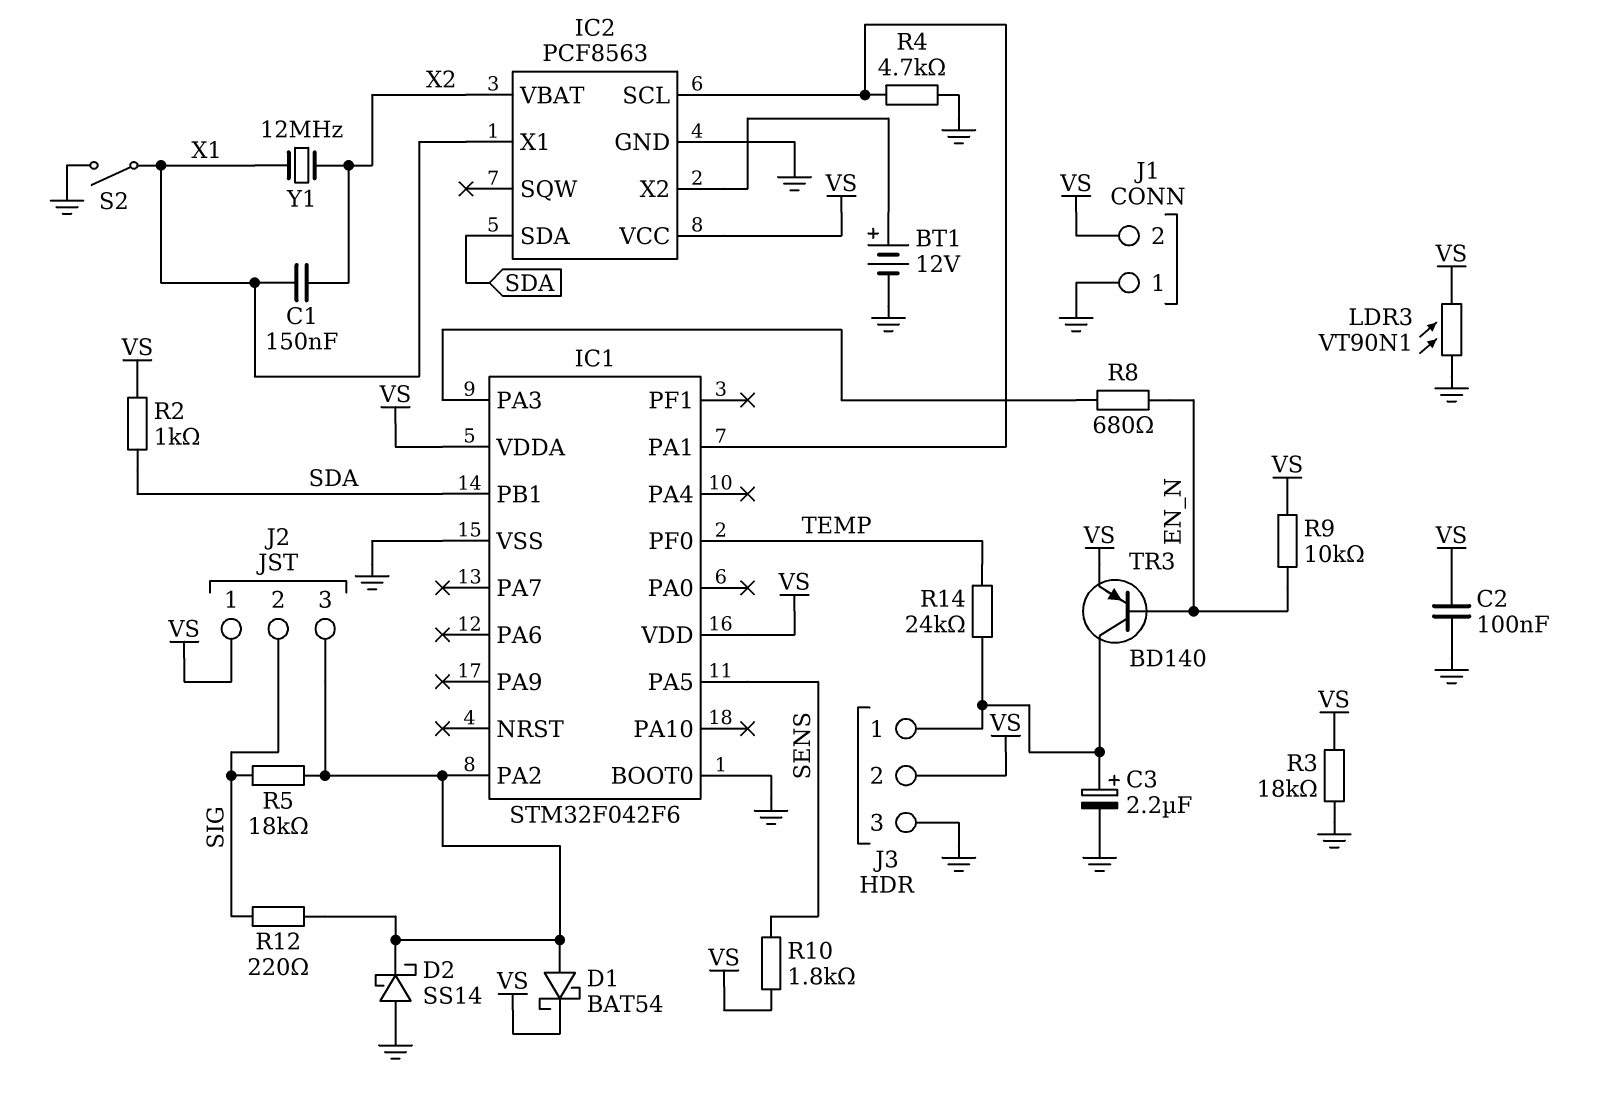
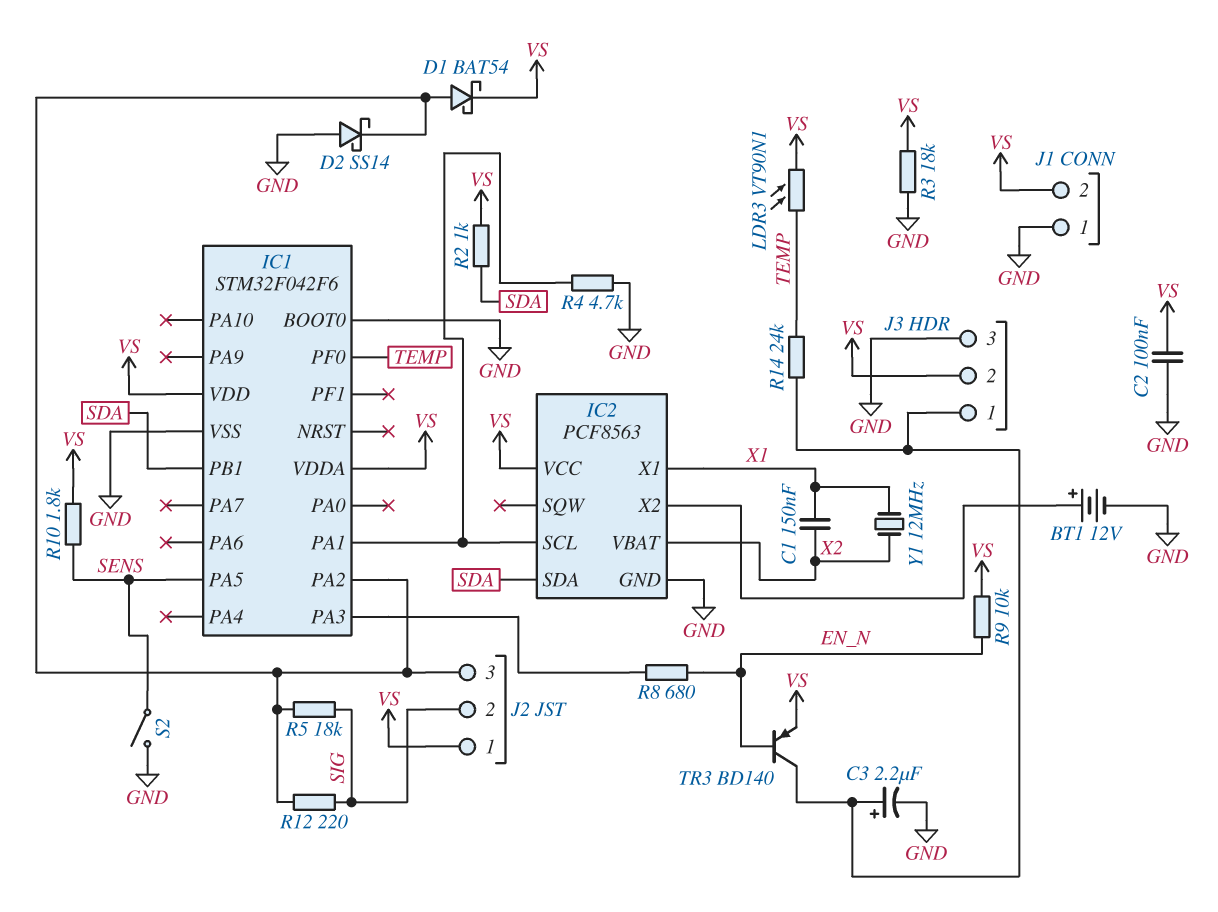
LDR3: VT90N1 (GND, VS) -> VT90N1 (TEMP, VS)
S2: switch (GND, X1) -> switch (GND, SENS)

